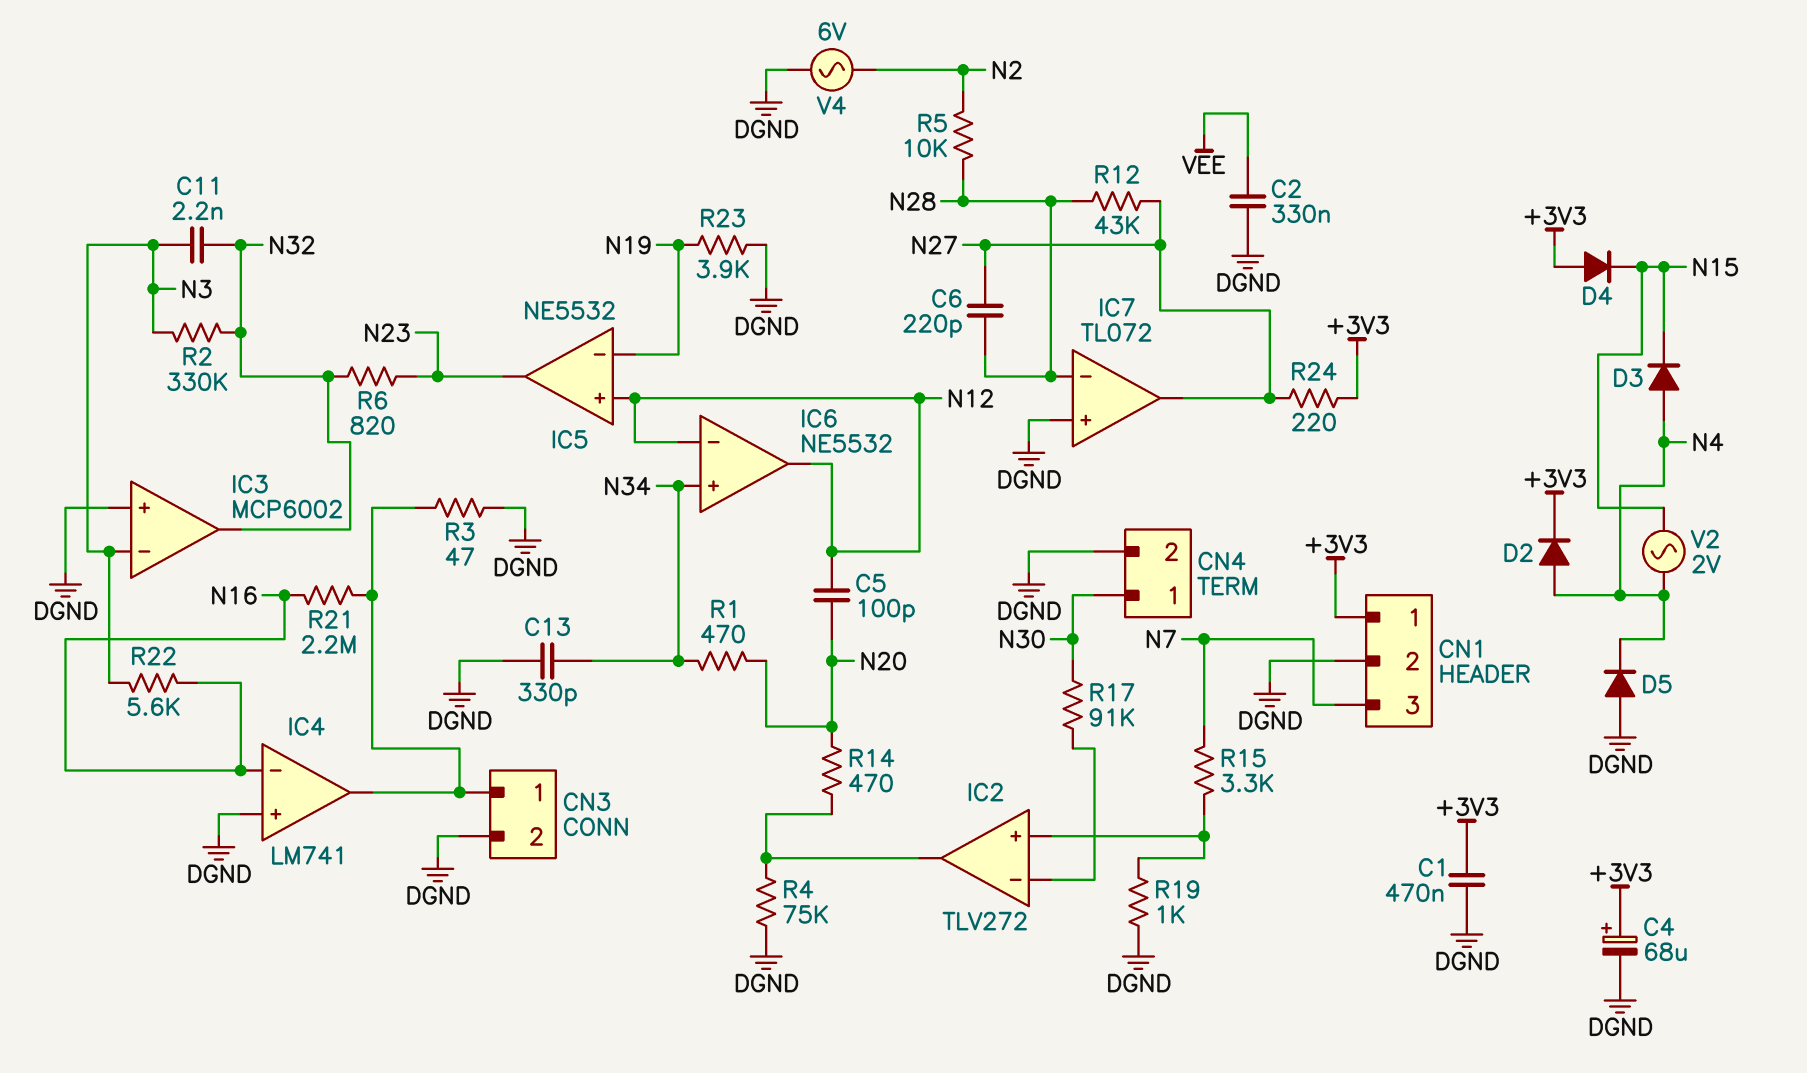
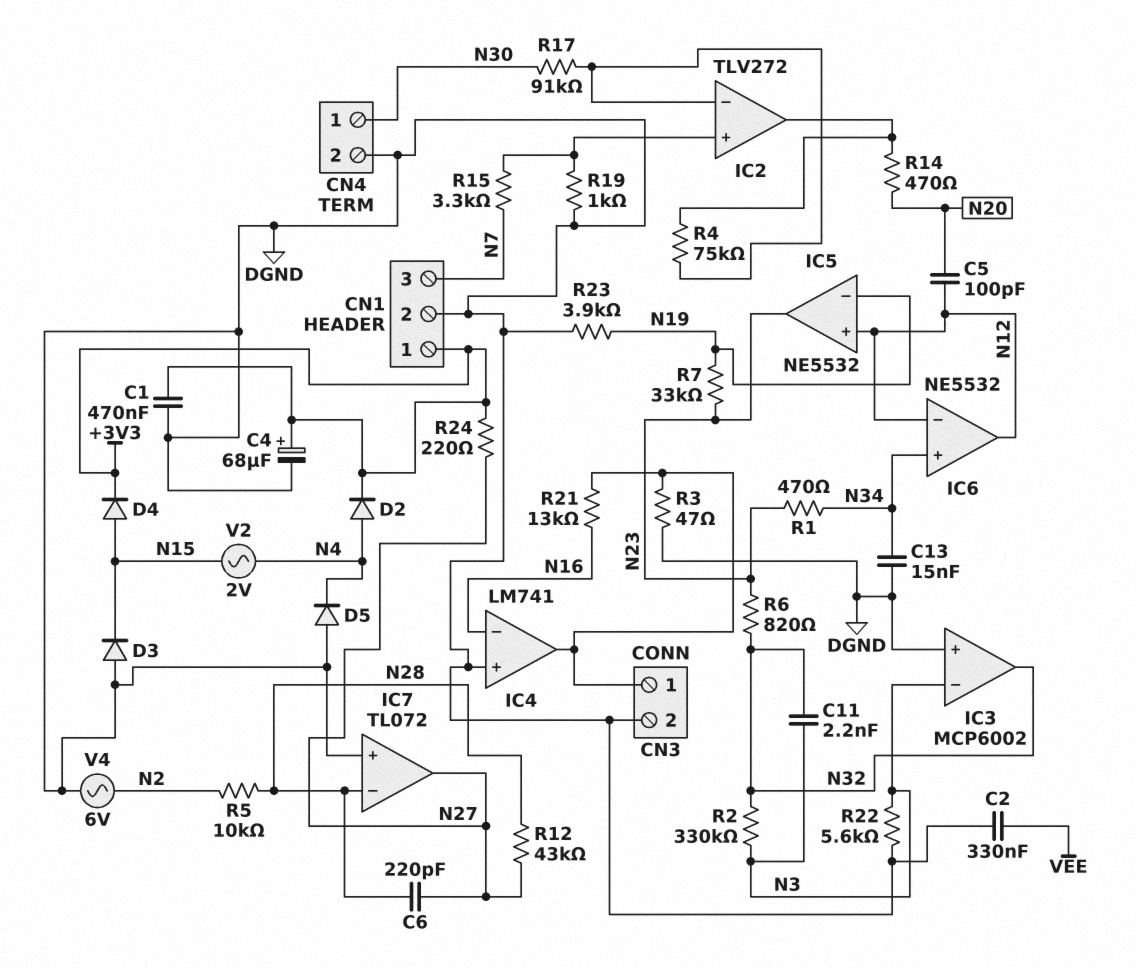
C13: 330pF (DGND, N34) -> 15nF (DGND, N34)
D3: diode (A N4, K N15) -> diode (A DGND, K N15)
D4: diode (A +3V3, K N15) -> diode (A N15, K +3V3)
R1: 470 (N20, N34) -> 470 (N23, N34)
R4: 75k (DGND, IC2/out) -> 75k (IC2/in-, IC2/out)
R7: none -> 33k (N19, N23)
R21: 2.2M (CN3/1, N16) -> 13k (CN3/1, N16)
R22: 5.6k (N3, N16) -> 5.6k (DGND, N3)

